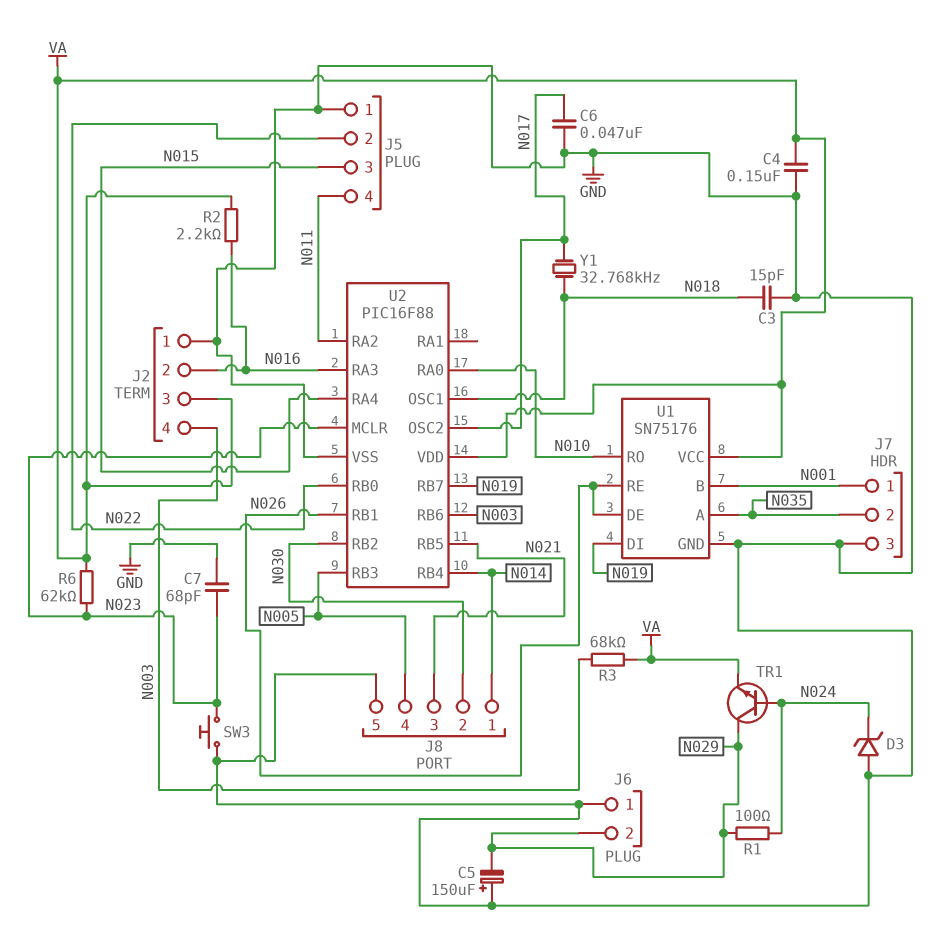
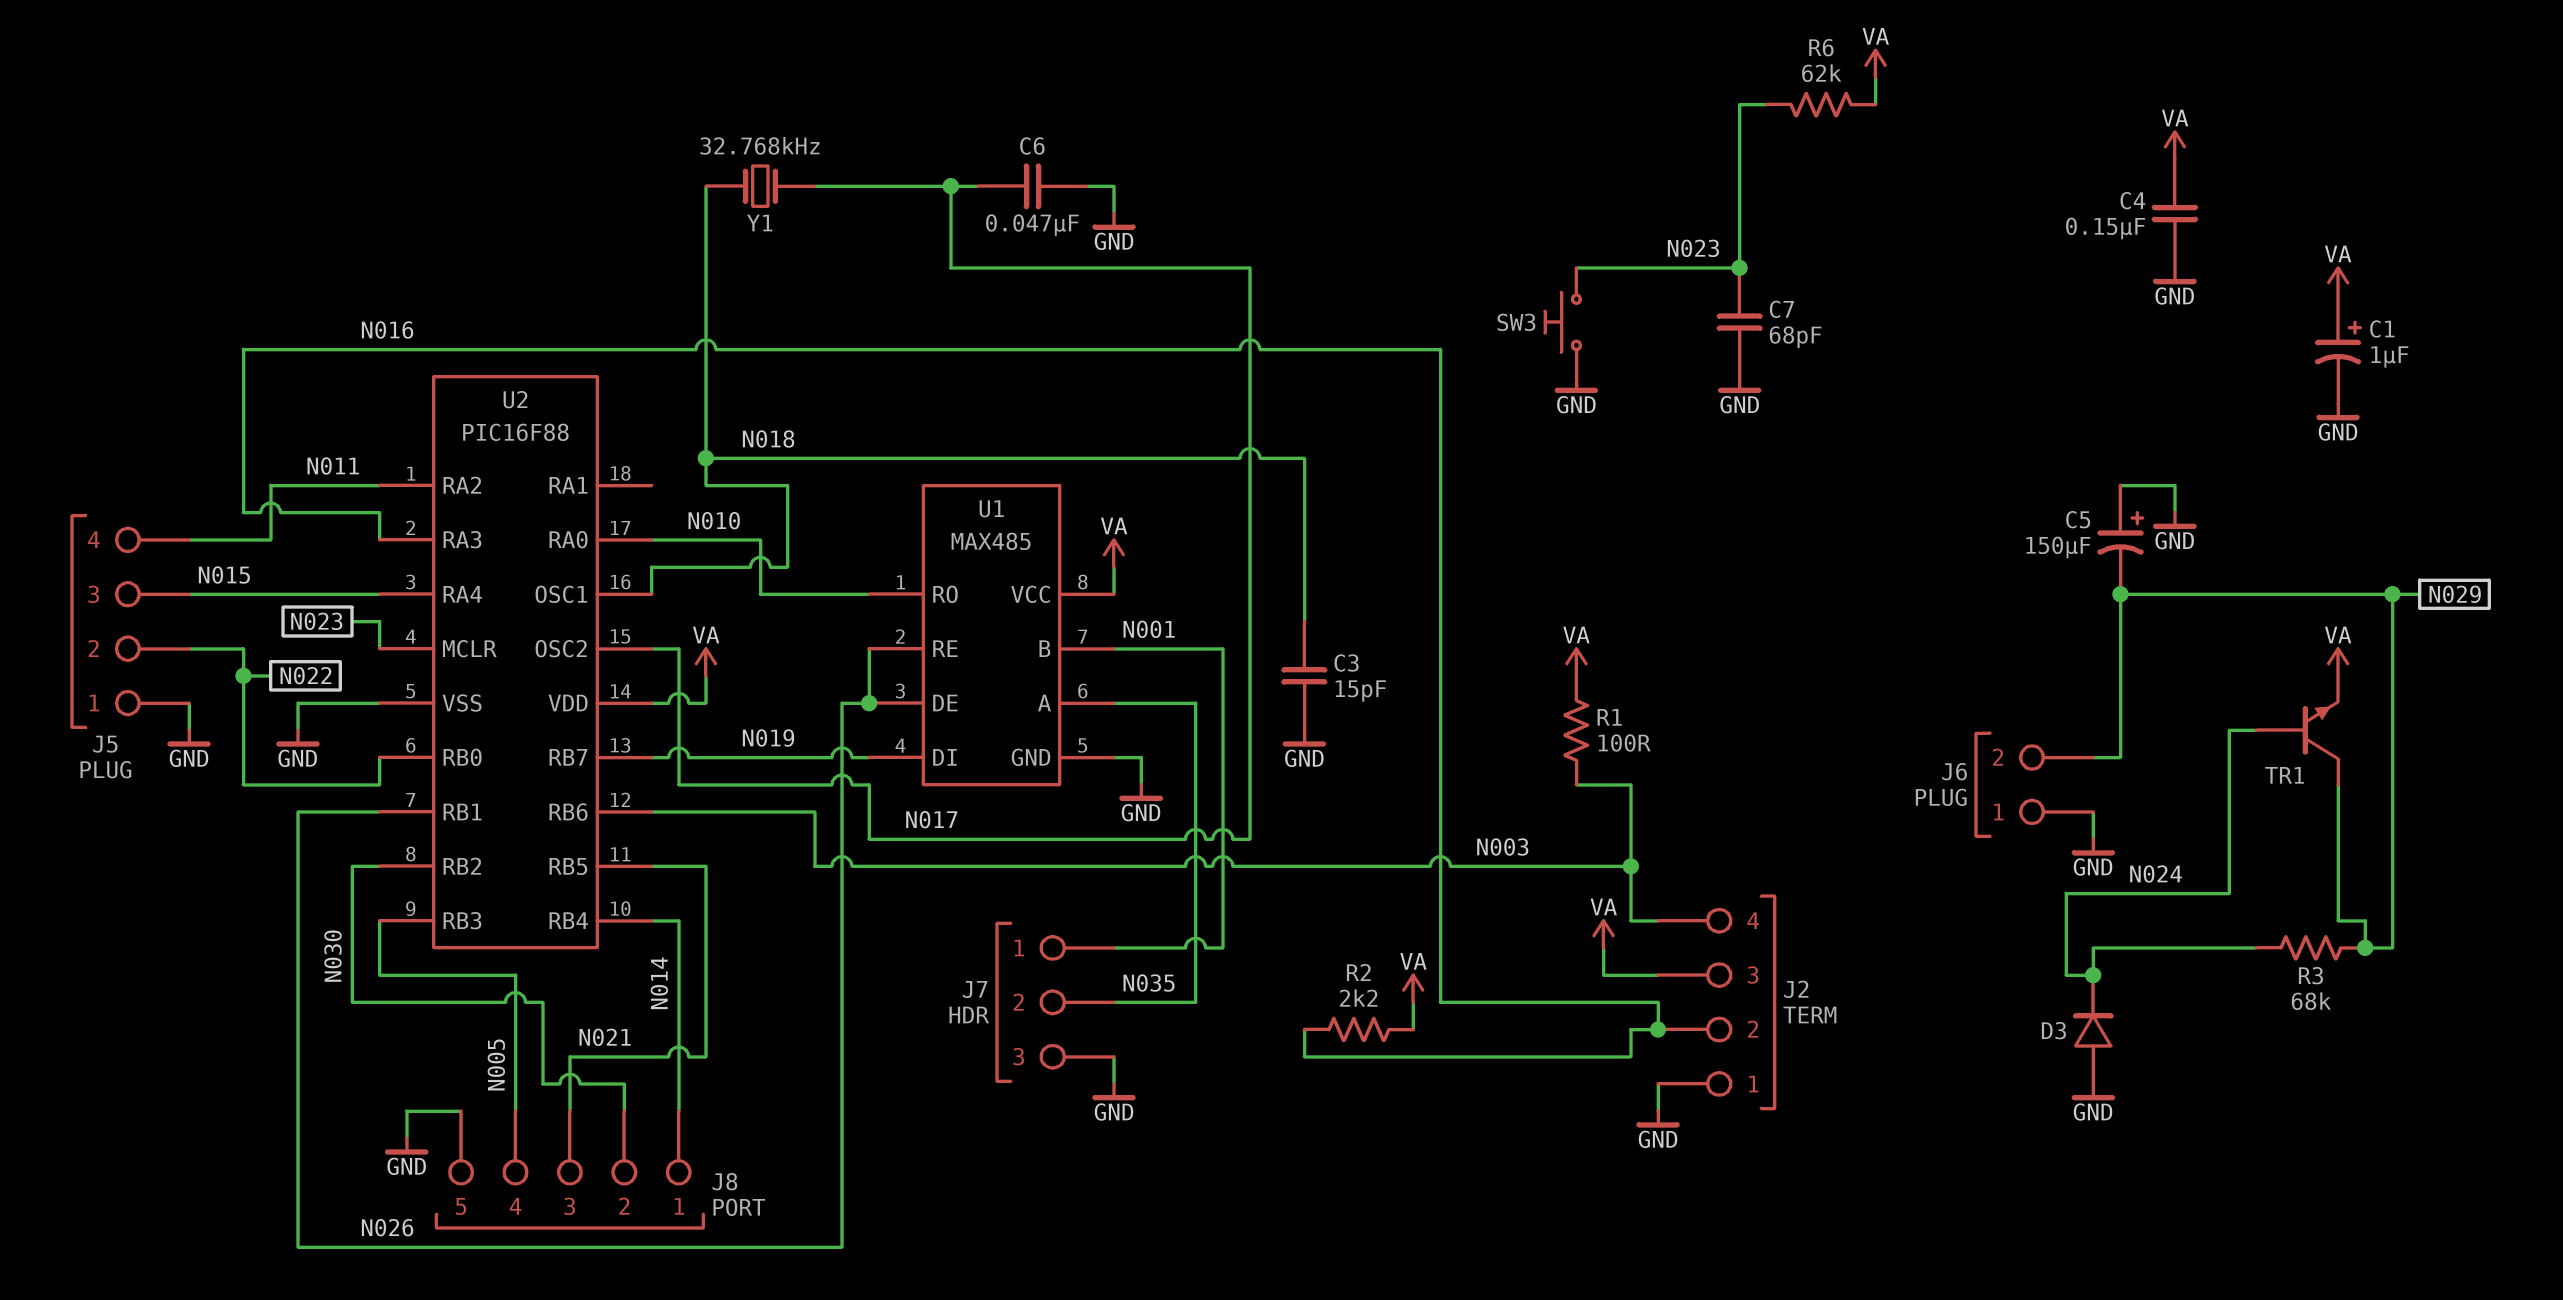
C1: none -> 1uF (plus VA, minus GND)
D3: zener (A GND, K N024) -> diode (A GND, K N024)
R1: 100 (N024, N029) -> 100 (N003, VA)
R3: 68k (N003, VA) -> 68k (N024, N029)
U1: SN75176 -> MAX485

